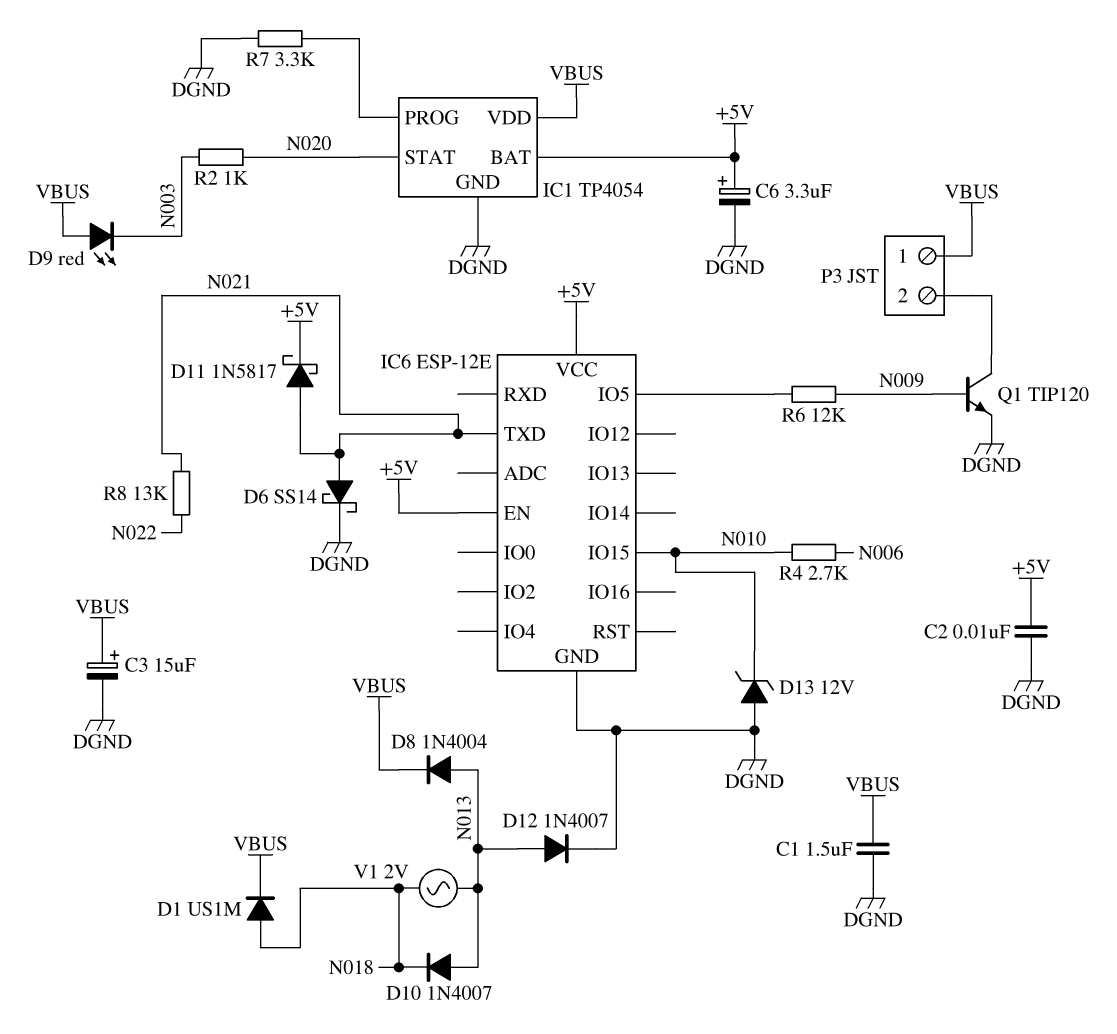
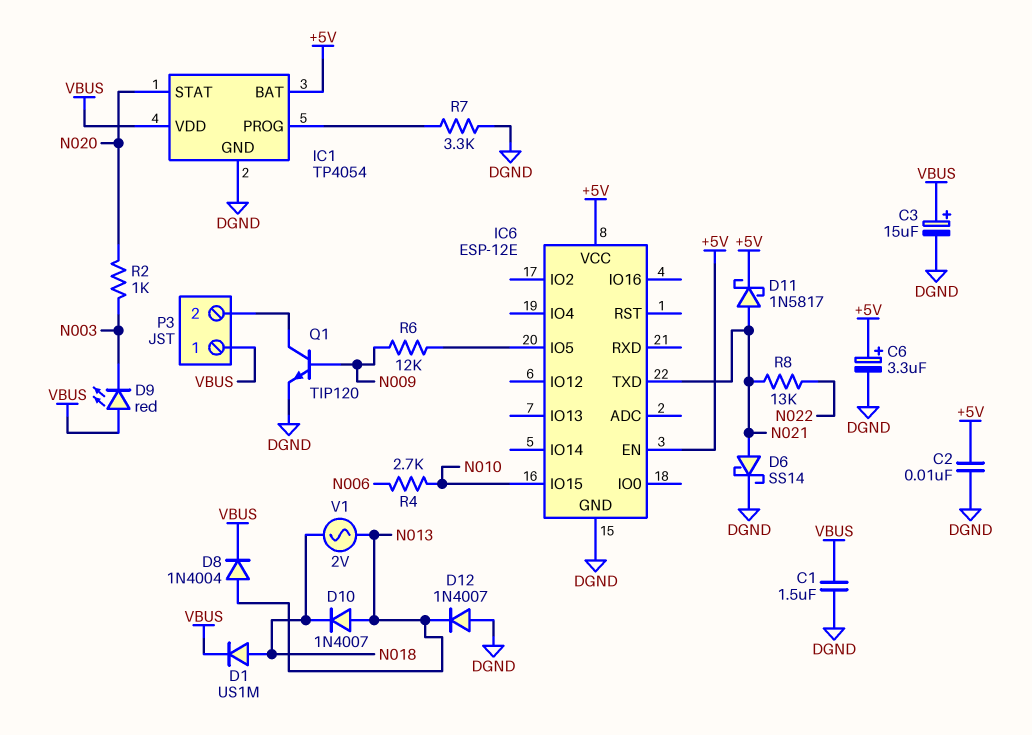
D12: diode 1N4007 (A N013, K DGND) -> diode 1N4007 (A DGND, K N013)
D13: zener 12V (A DGND, K N010) -> none

